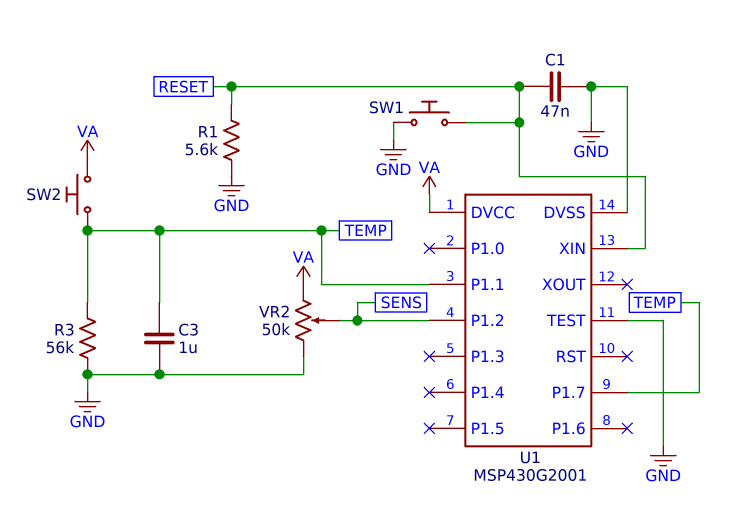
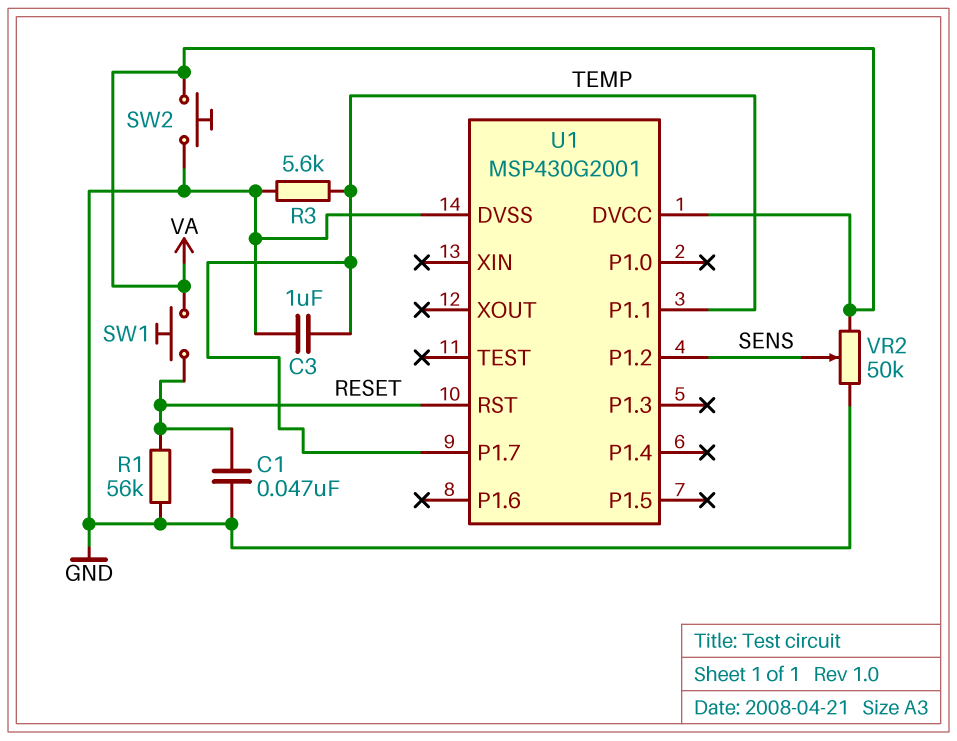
R1: 5.6k (GND, RESET) -> 56k (GND, RESET)
R3: 56k (GND, TEMP) -> 5.6k (GND, TEMP)
SW1: button (GND, RESET) -> button (RESET, VA)
SW2: button (TEMP, VA) -> button (GND, VA)
U1 pin RST: none -> RESET
U1 pin TEST: GND -> none
U1 pin XIN: RESET -> none

